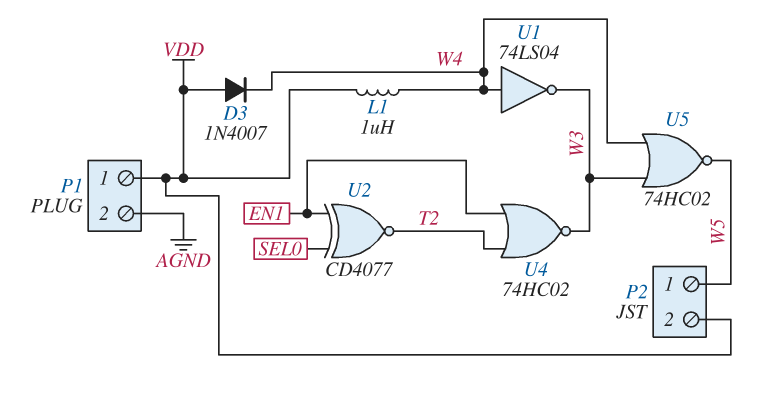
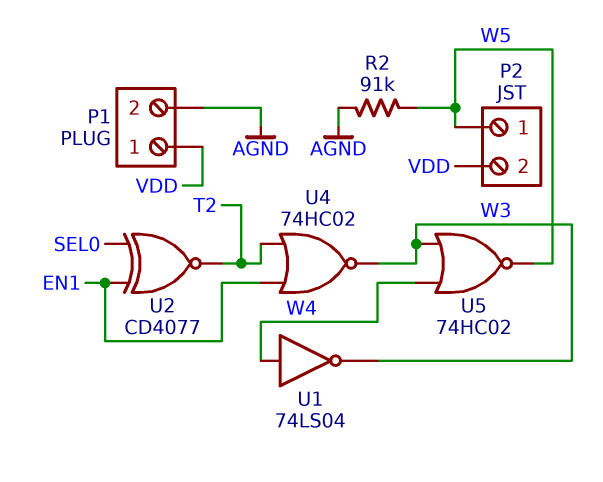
D3: diode 1N4007 (A VDD, K W4) -> none
L1: 1uH (VDD, W4) -> none
R2: none -> 91k (AGND, W5)

